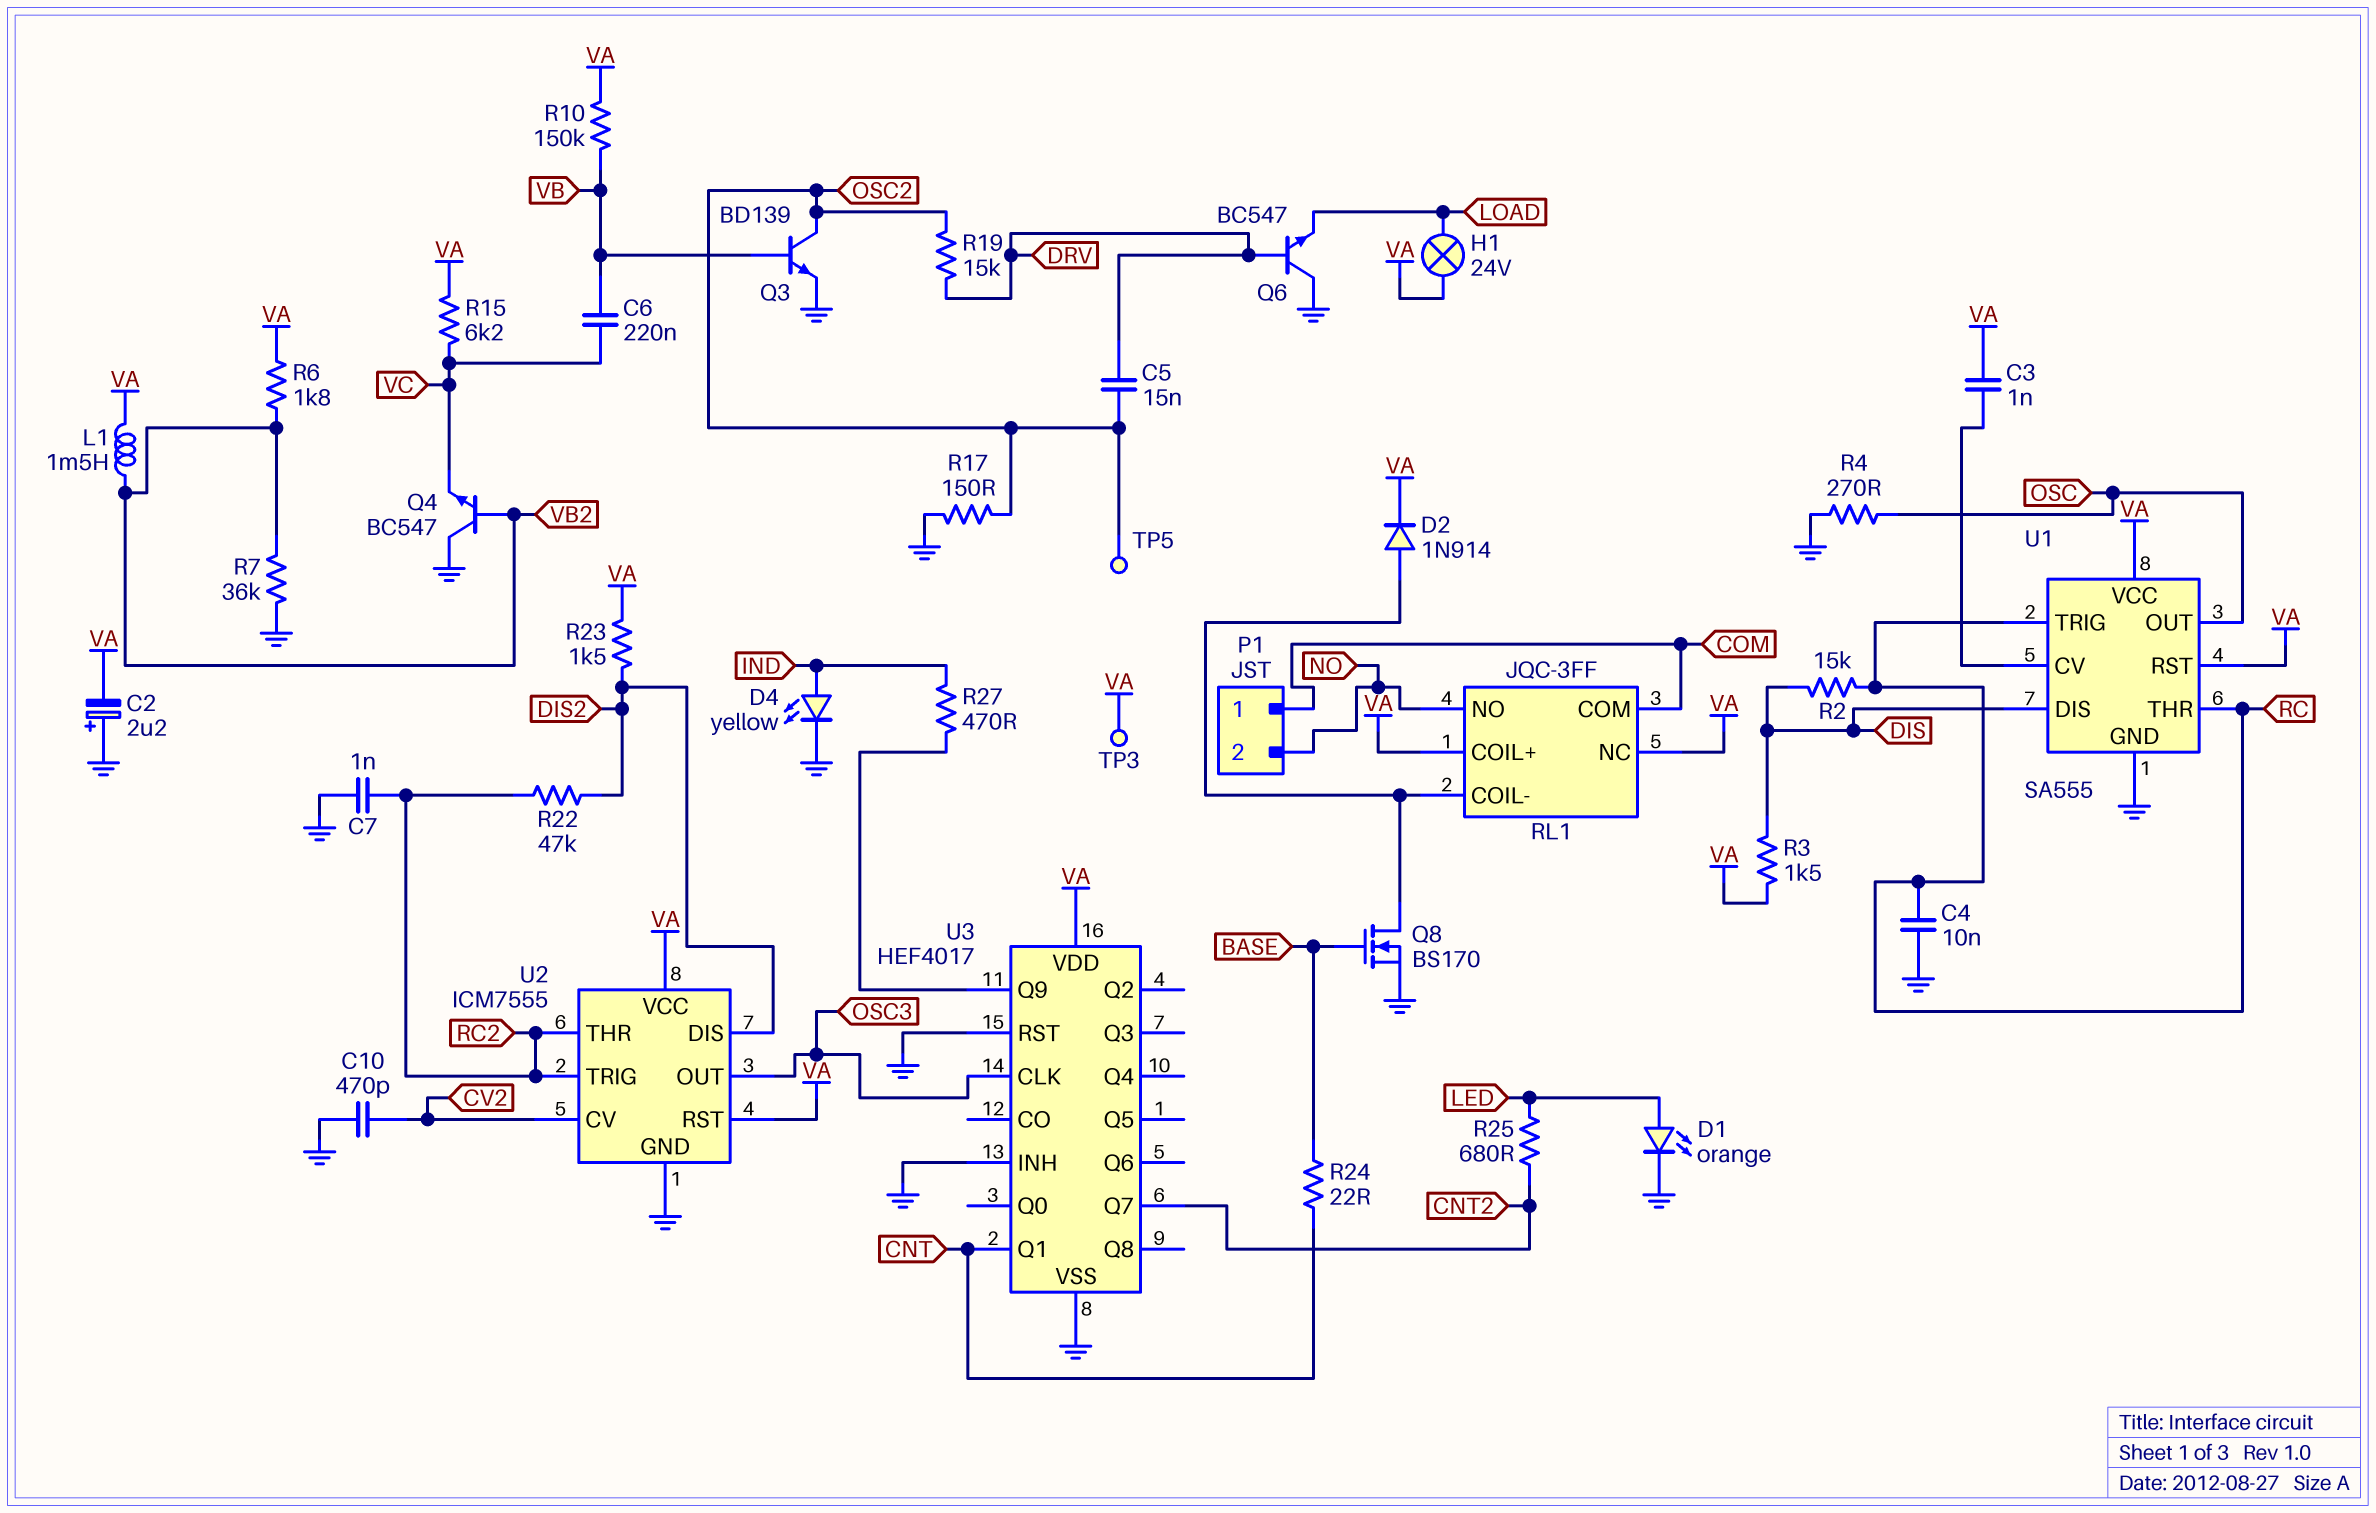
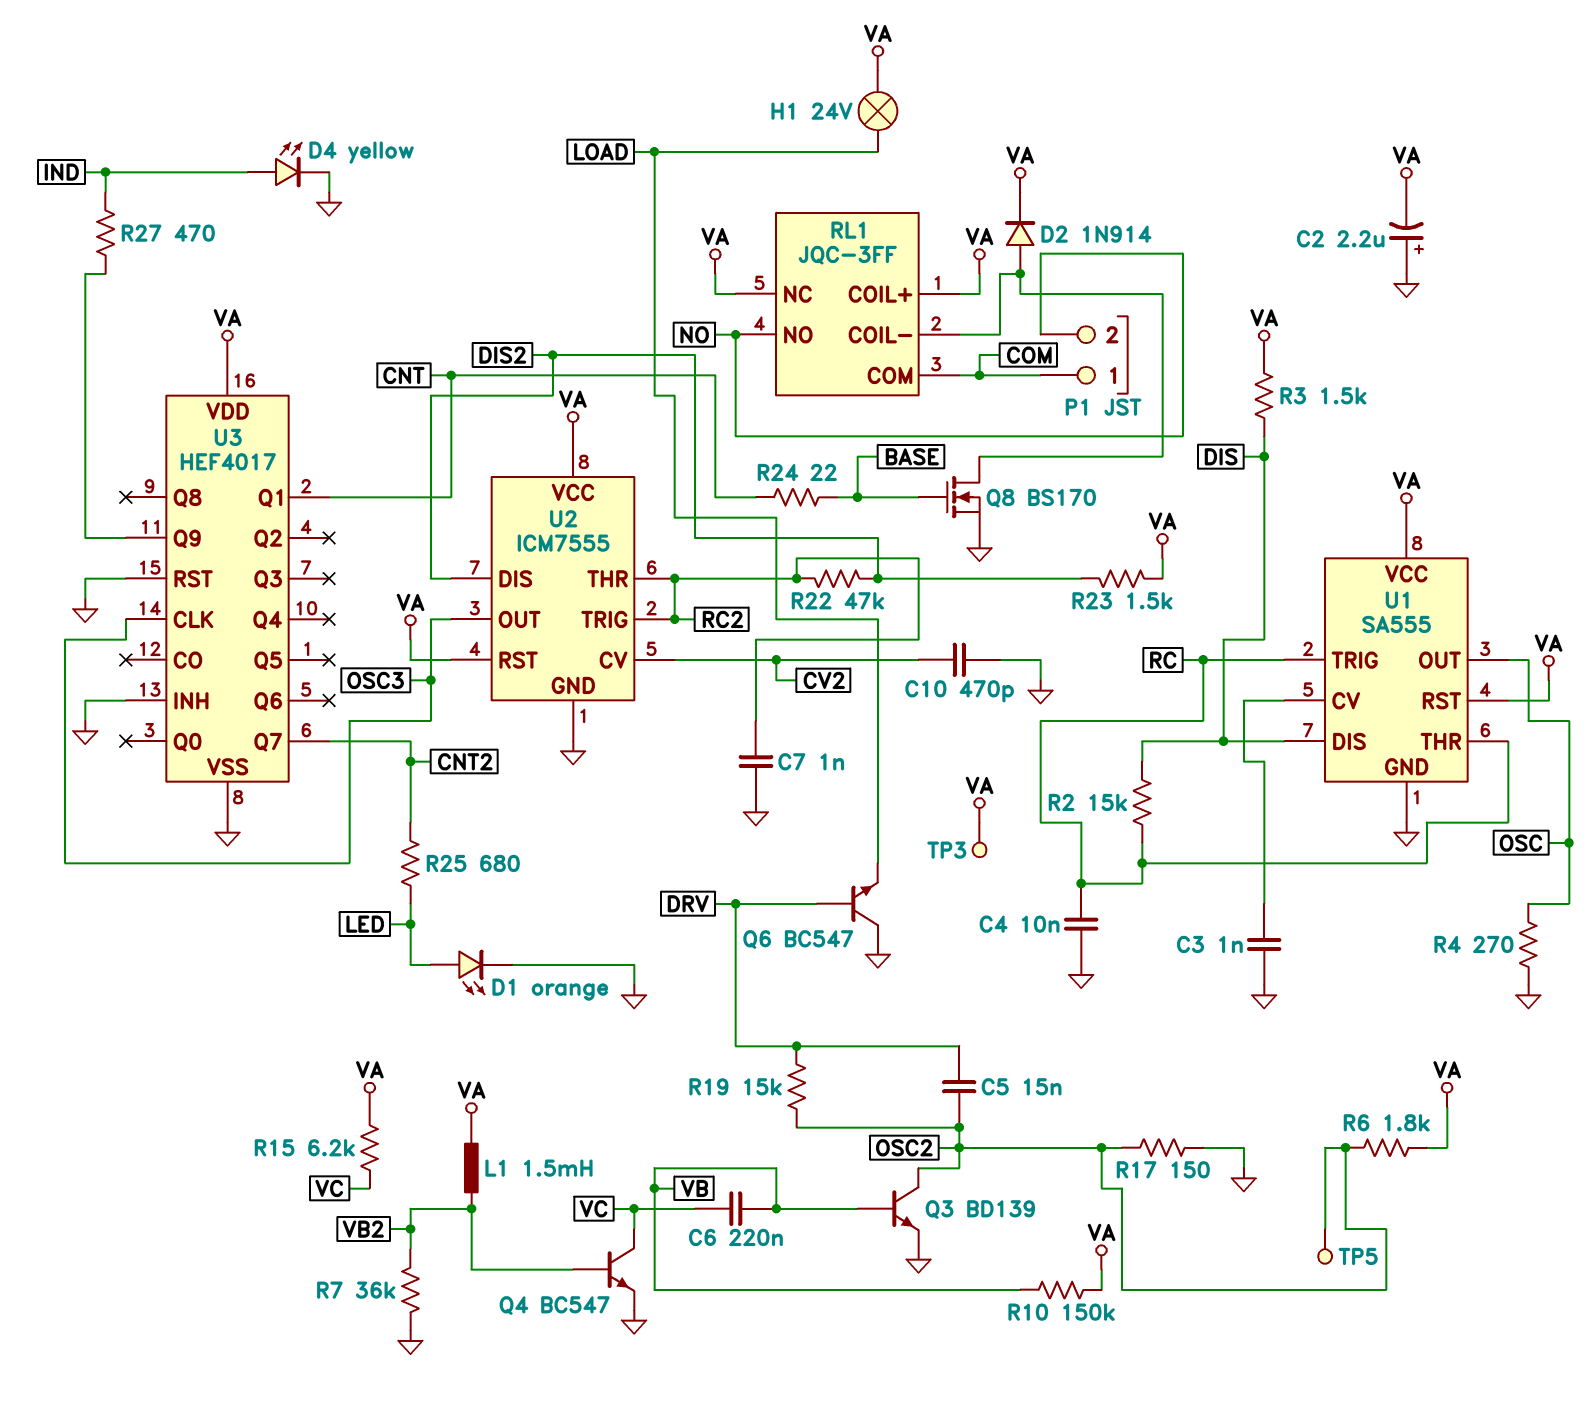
C3: 1nF (U1/CV, VA) -> 1nF (GND, U1/CV)
Q4: NPN BC547 (B VB2, C GND, E VC) -> NPN BC547 (B VB2, C VC, E GND)
R6: 1.8k (VA, VB2) -> 1.8k (OSC2, VA)

